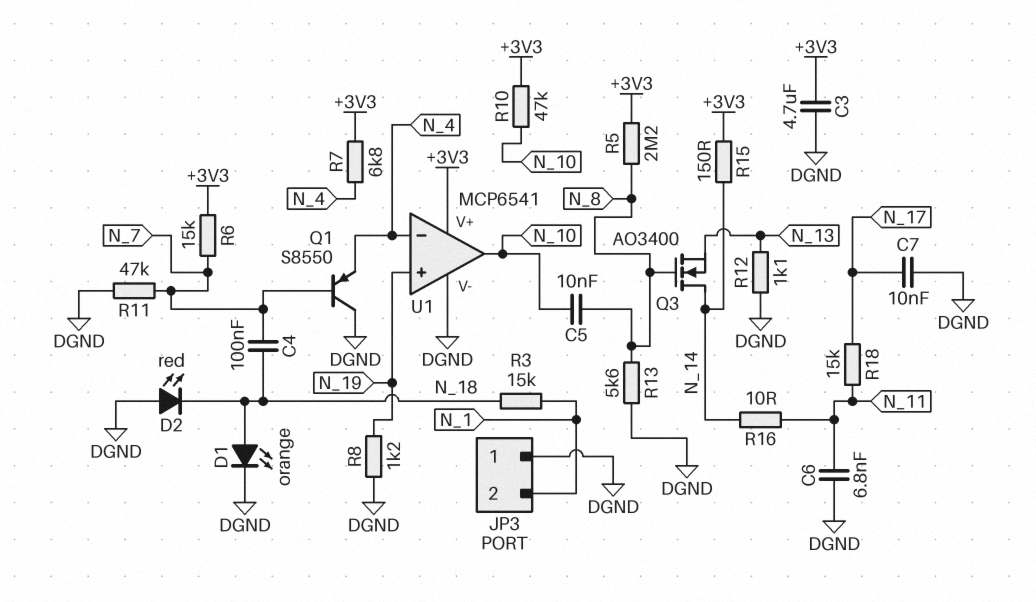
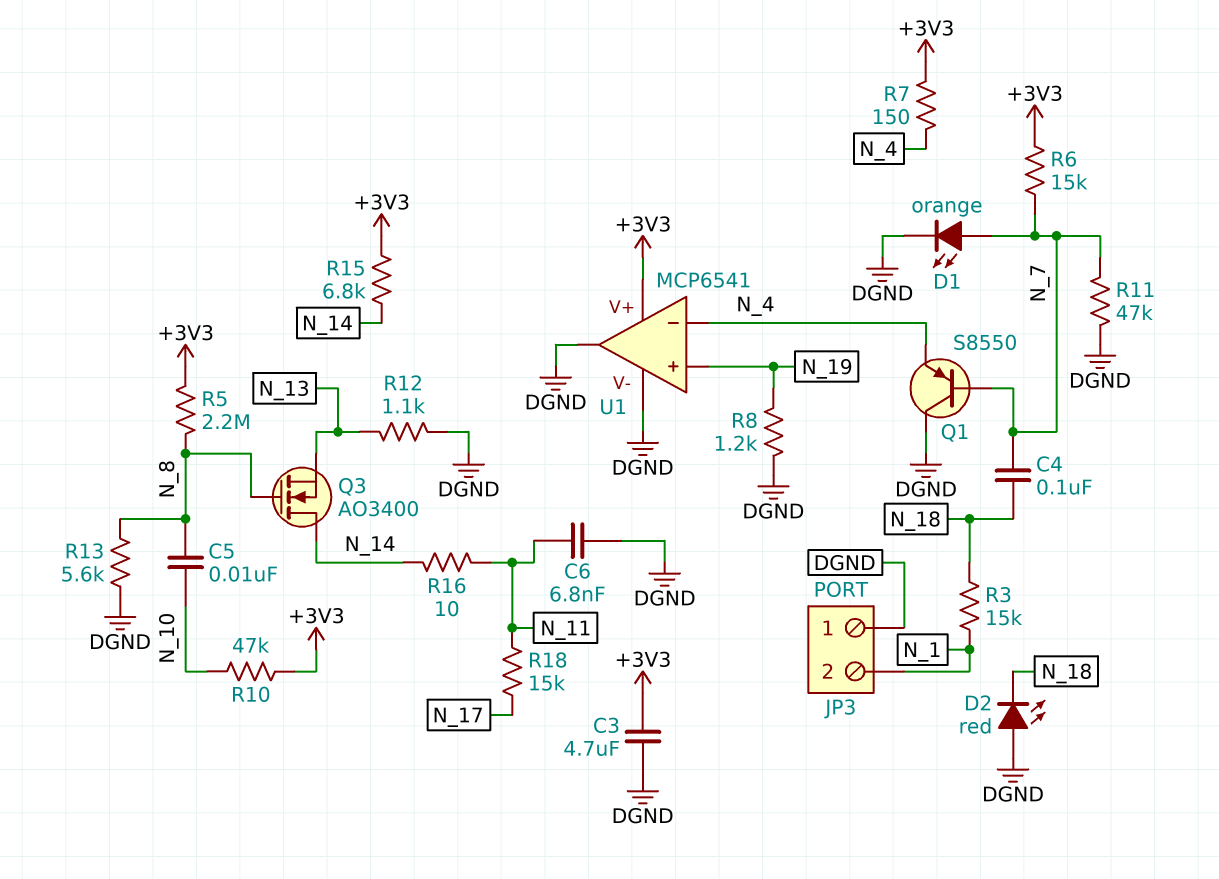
C7: 10nF (DGND, N_17) -> none
D1: LED orange (A N_18, K DGND) -> LED orange (A N_7, K DGND)
R7: 6.8k (+3V3, N_4) -> 150 (+3V3, N_4)
R15: 150 (+3V3, N_14) -> 6.8k (+3V3, N_14)
U1 pin out: N_10 -> DGND

